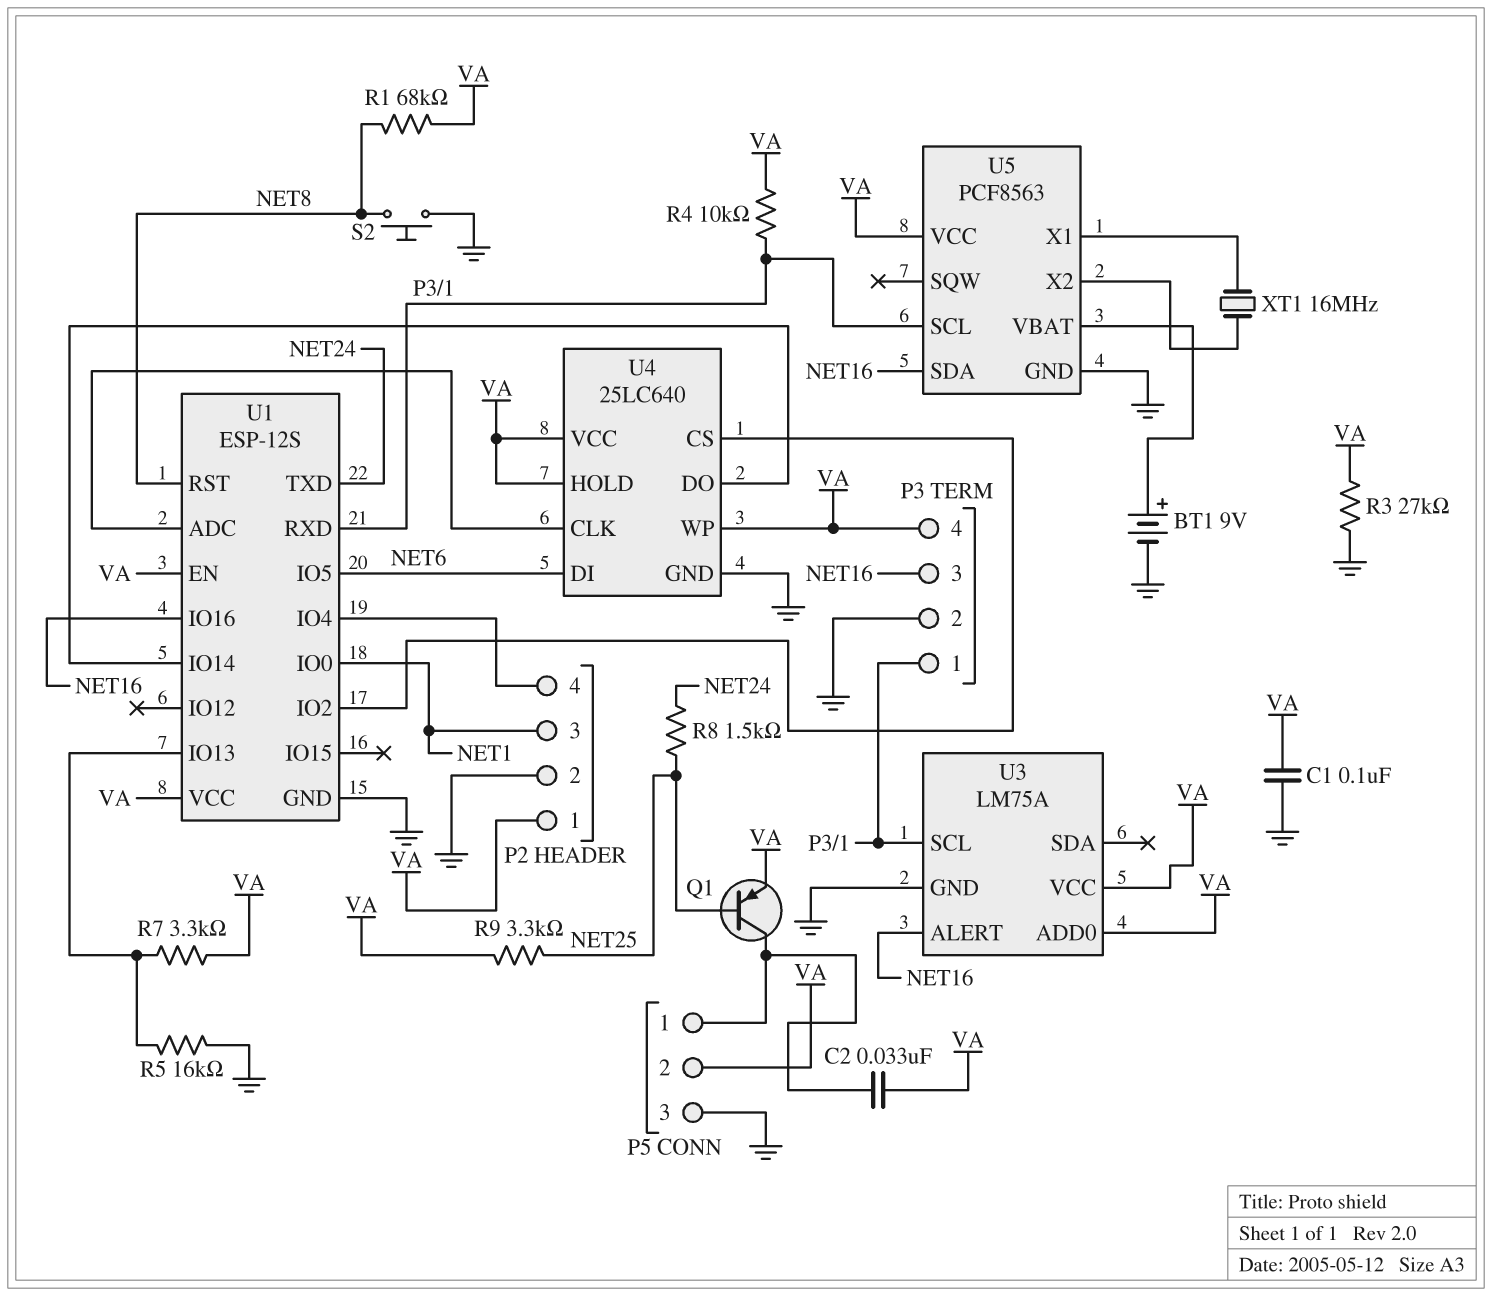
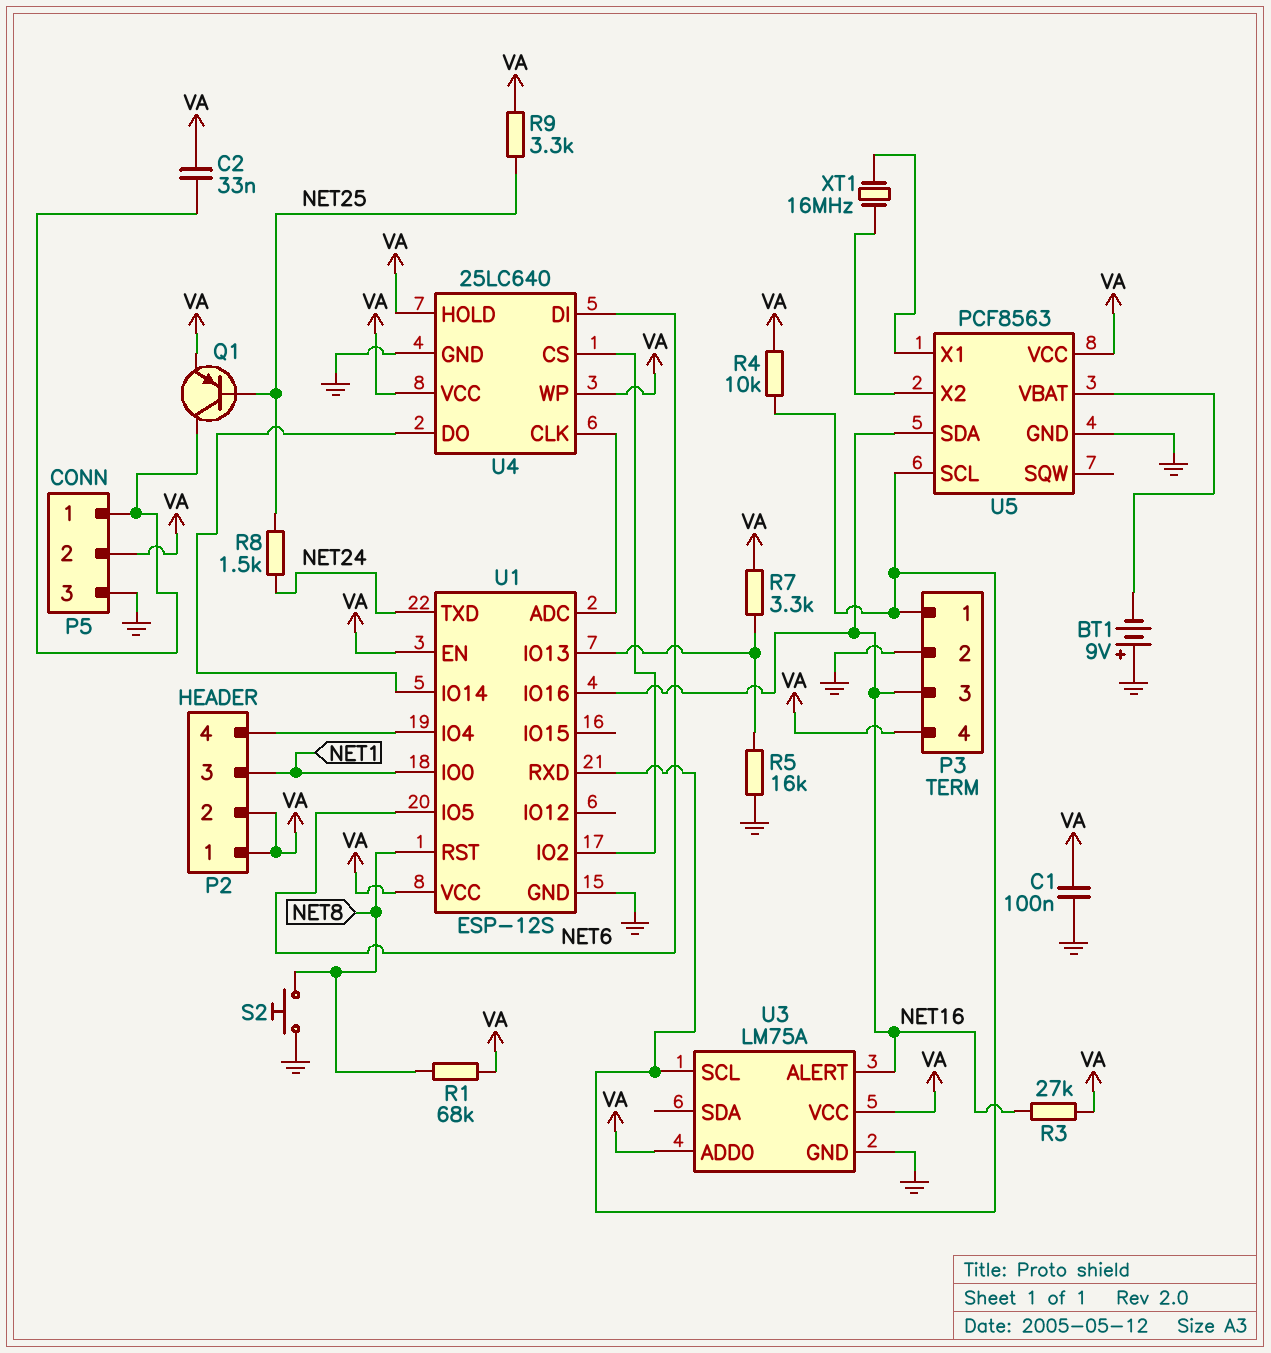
BT1: 9V (plus U5/VBAT, minus GND) -> 9V (plus GND, minus U5/VBAT)
P2 pin 2: GND -> VA
R3: 27k (GND, VA) -> 27k (NET16, VA)

